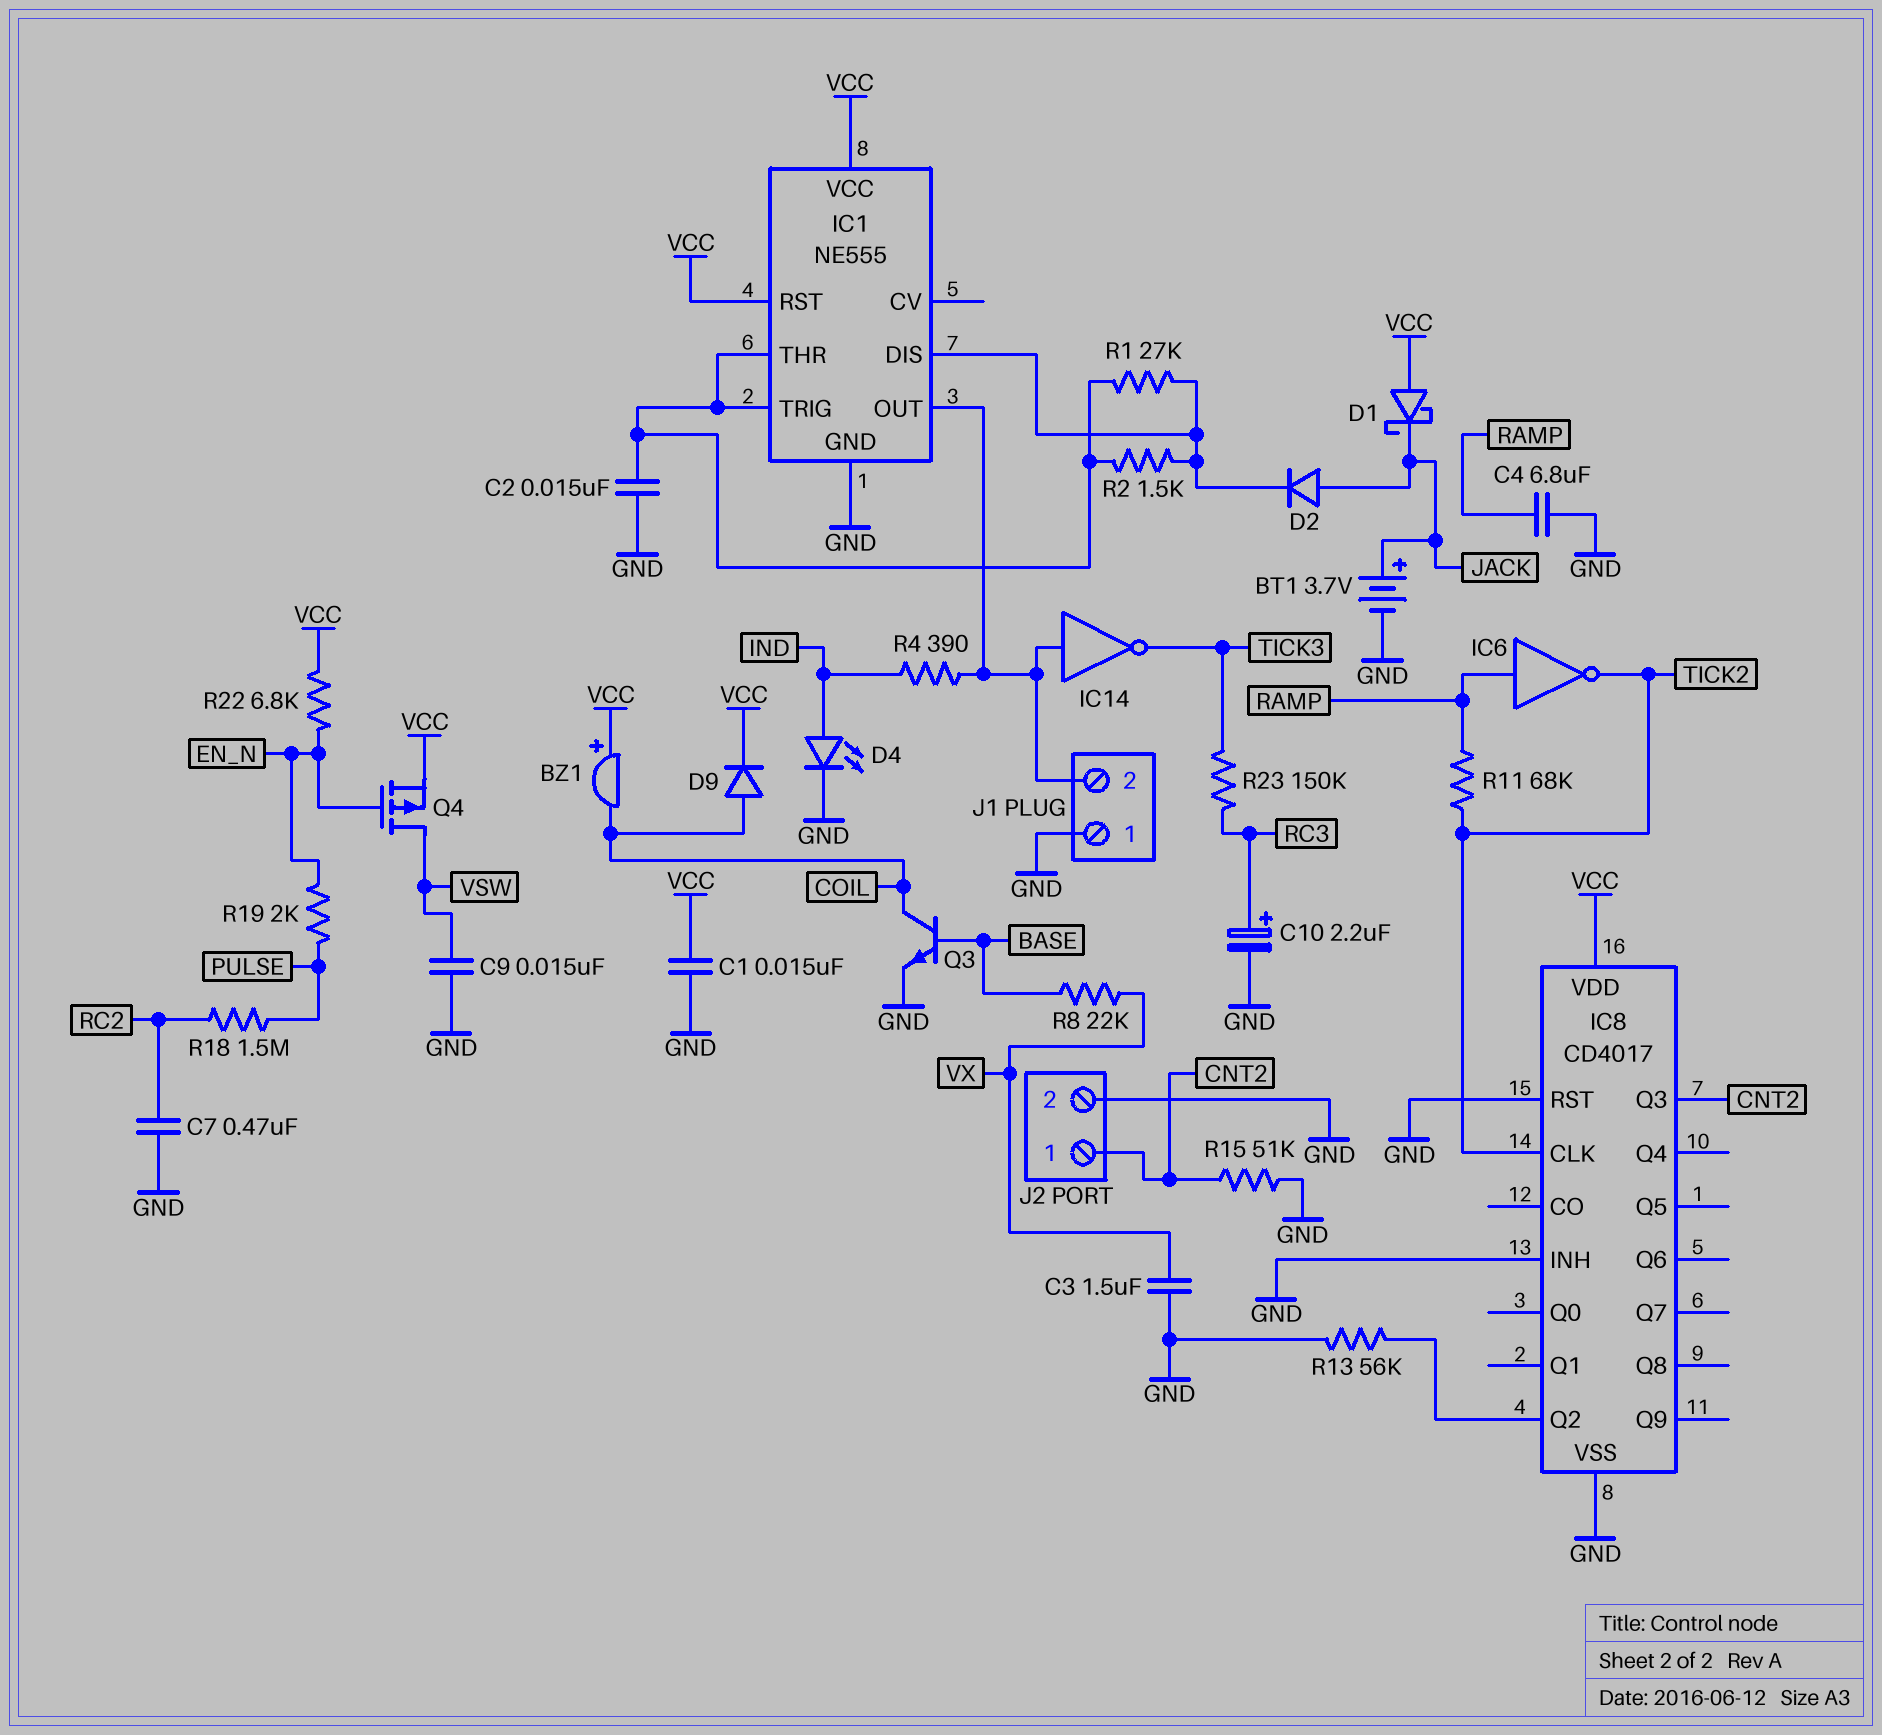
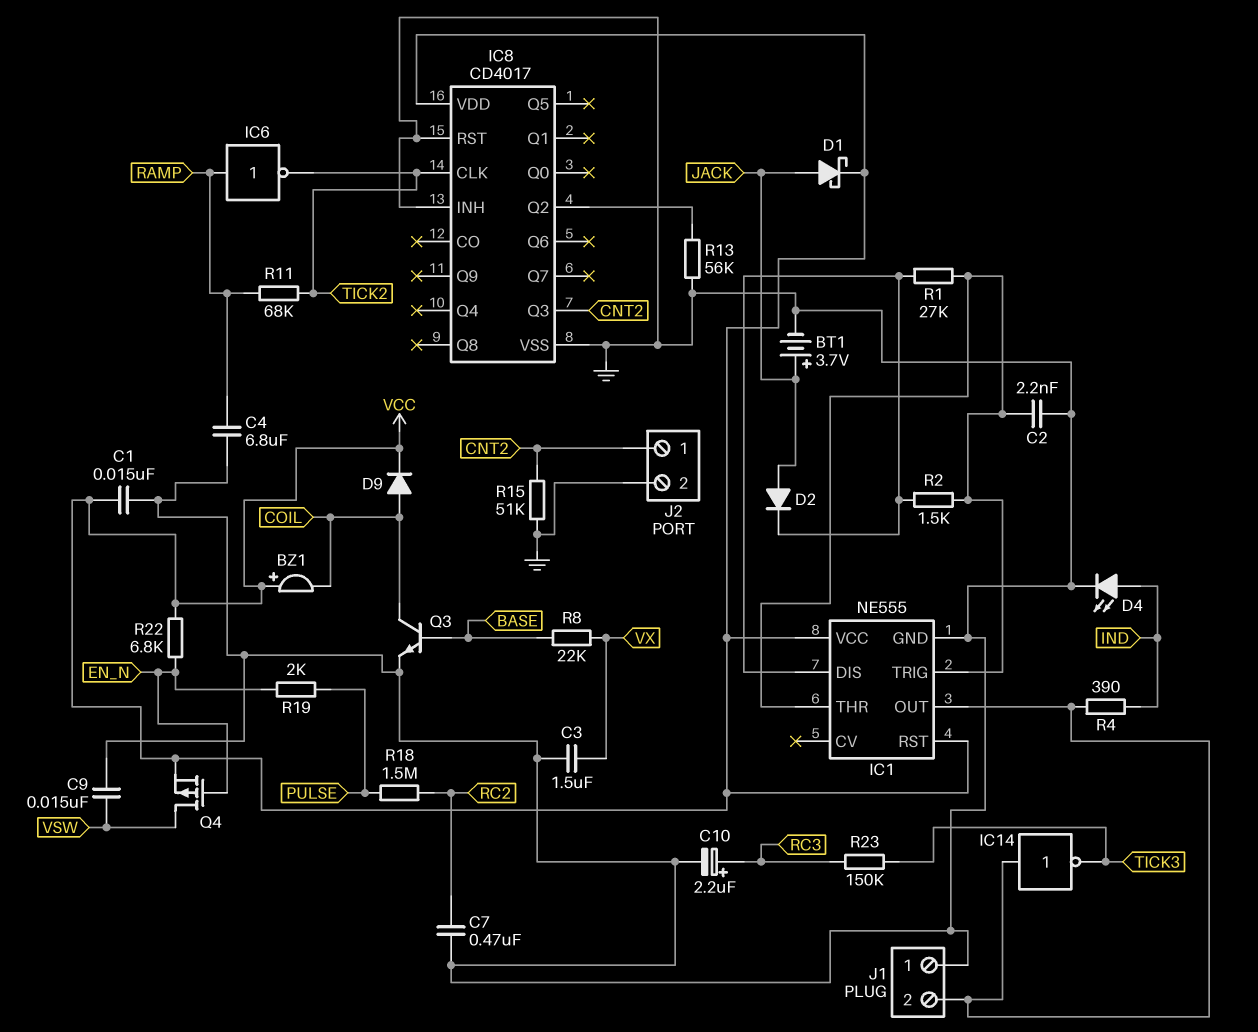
C2: 15nF (GND, IC1/THR) -> 2.2nF (GND, IC1/THR)
D1: schottky (A VCC, K JACK) -> schottky (A JACK, K VCC)

